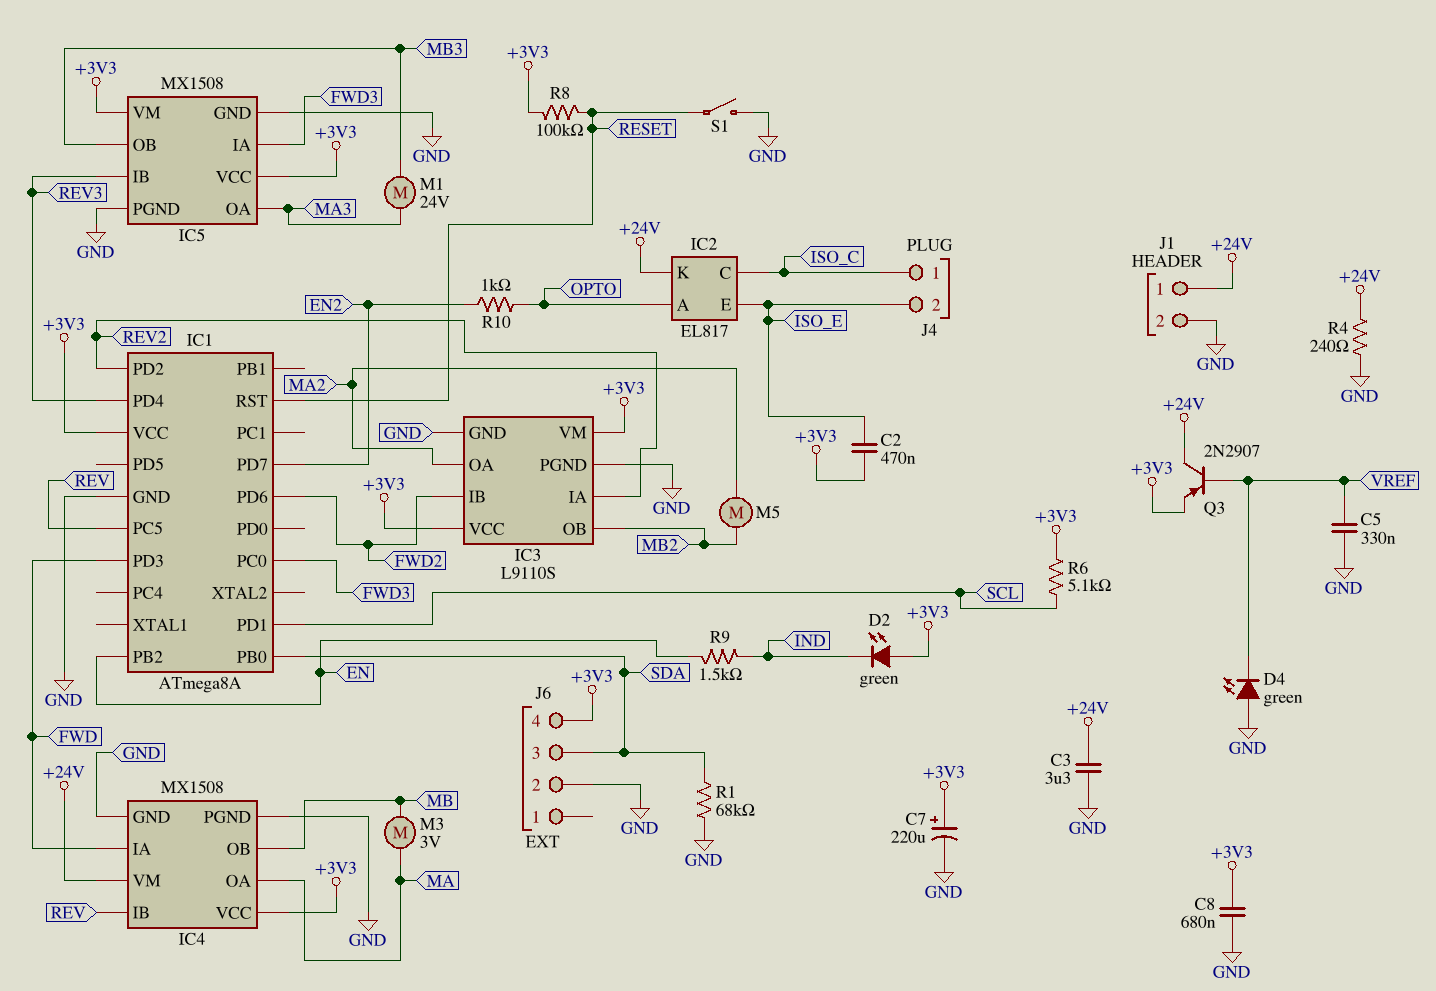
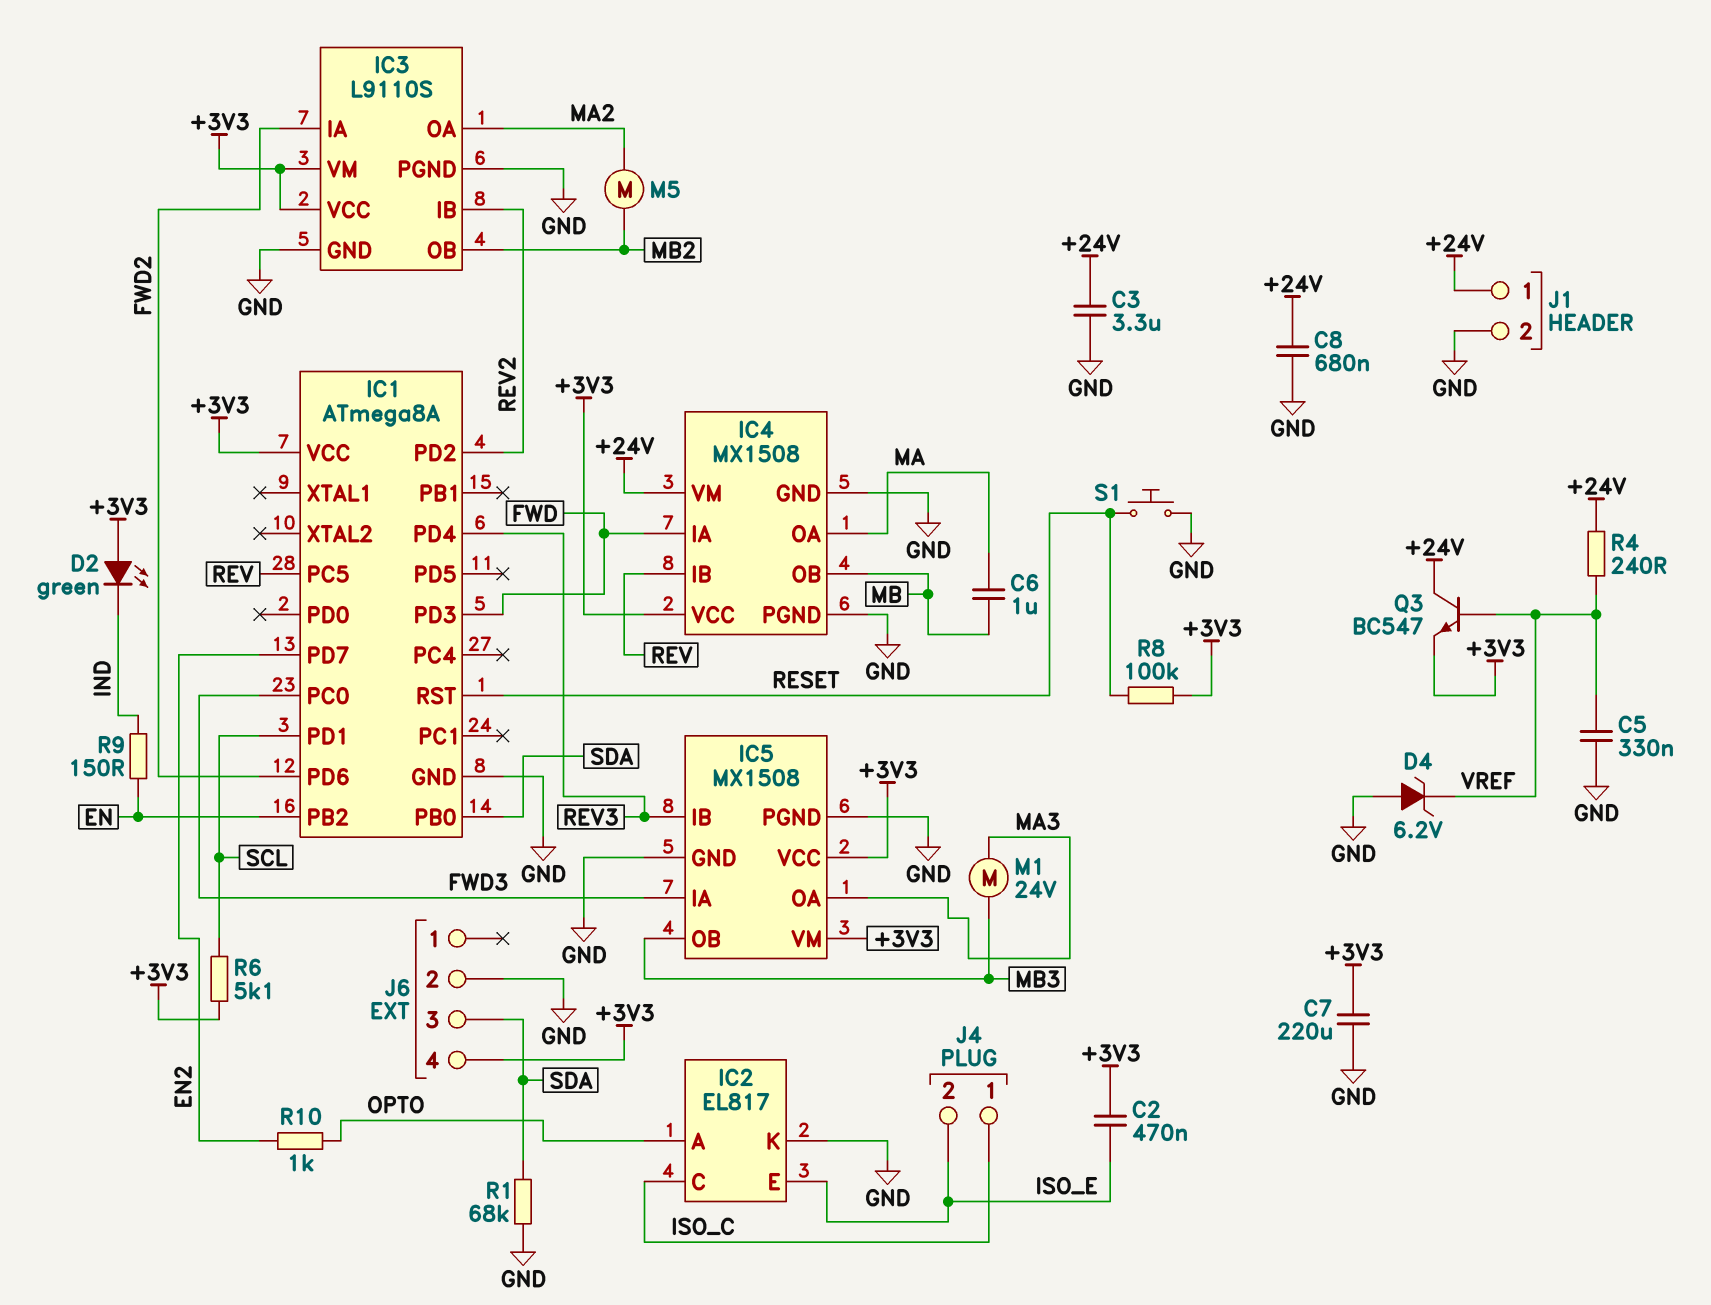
C6: none -> 1uF (MA, MB)
C7: 220uF (plus +3V3, minus GND) -> 220uF (+3V3, GND)
C8: 680nF (+3V3, GND) -> 680nF (+24V, GND)
D4: LED green (A GND, K VREF) -> zener 6.2V (A GND, K VREF)
IC2 pin K: +24V -> GND
IC3 pin IA: REV2 -> FWD2
IC3 pin IB: FWD2 -> REV2
M3: motor 3V (MA, MB) -> none
Q3: PNP 2N2907 (B VREF, C +24V, E +3V3) -> NPN BC547 (B VREF, C +24V, E +3V3)
R4: 240 (+24V, GND) -> 240 (+24V, VREF)
R9: 1.5k (EN, IND) -> 150 (EN, IND)
S1: switch (GND, RESET) -> button (GND, RESET)

